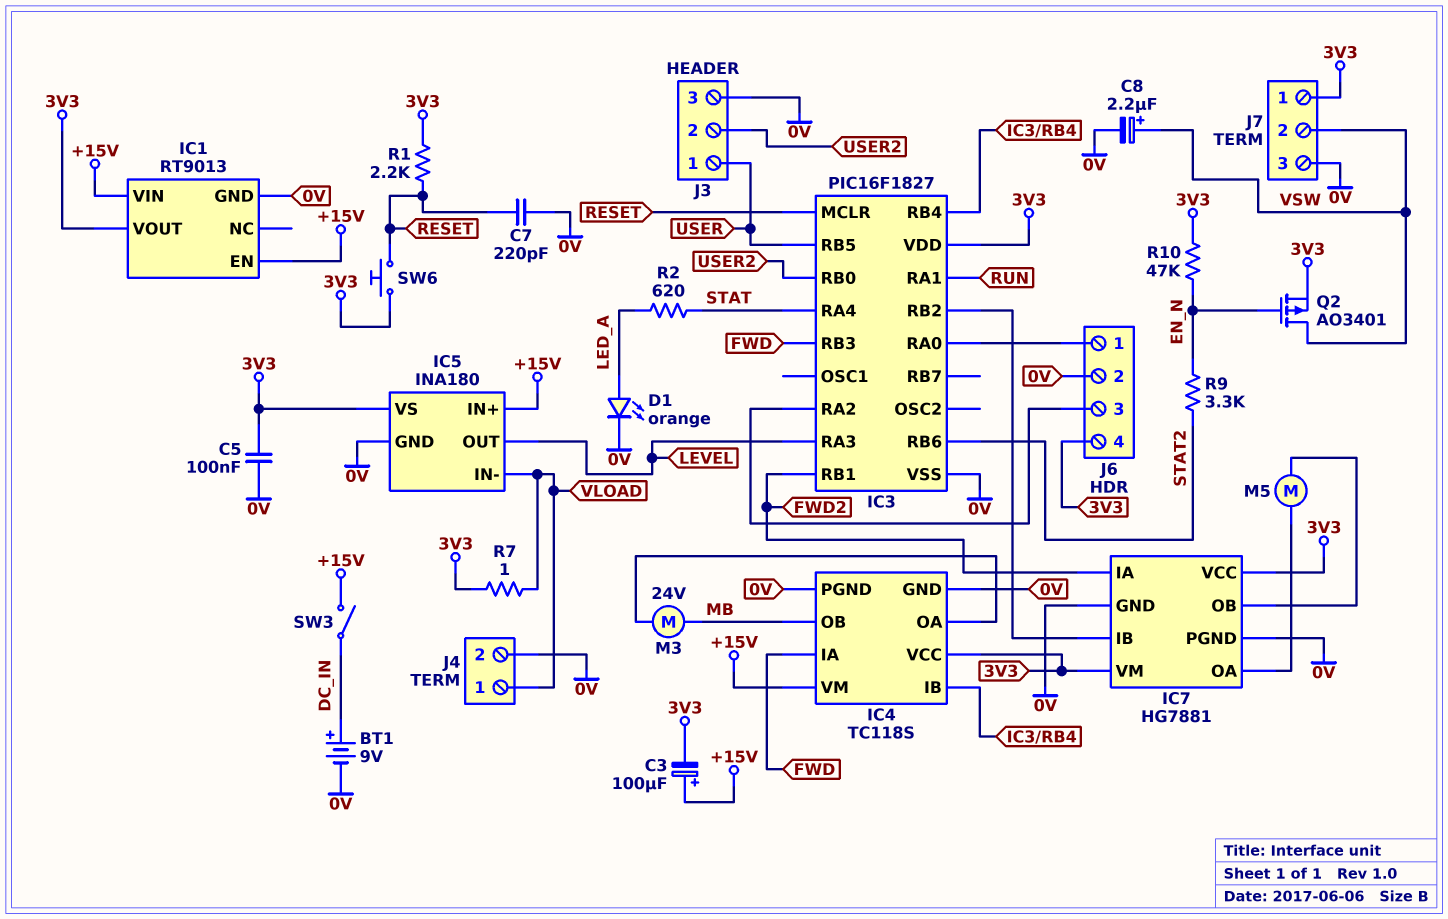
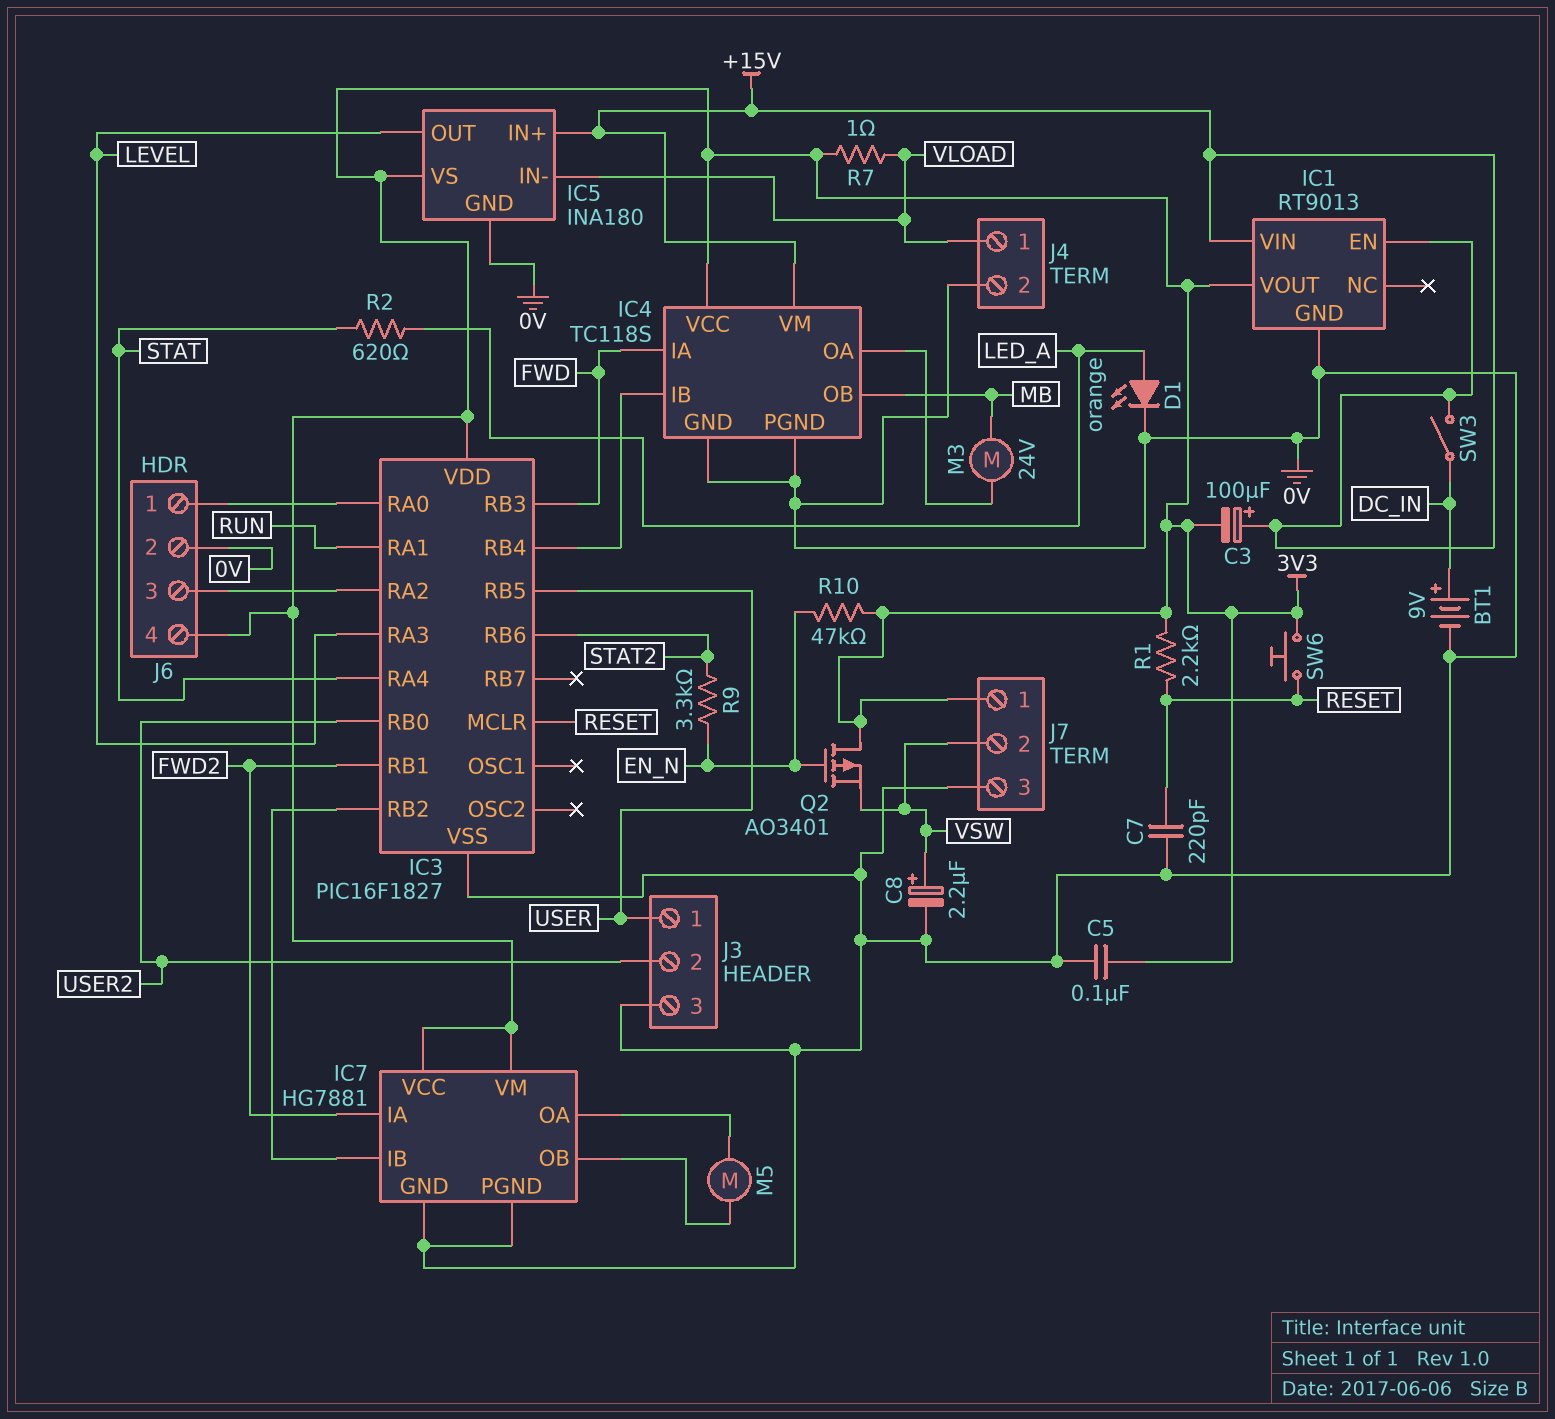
Q2: PMOS AO3401 (G EN_N, D VSW, S 3V3) -> PMOS AO3401 (G EN_N, D 3V3, S VSW)

